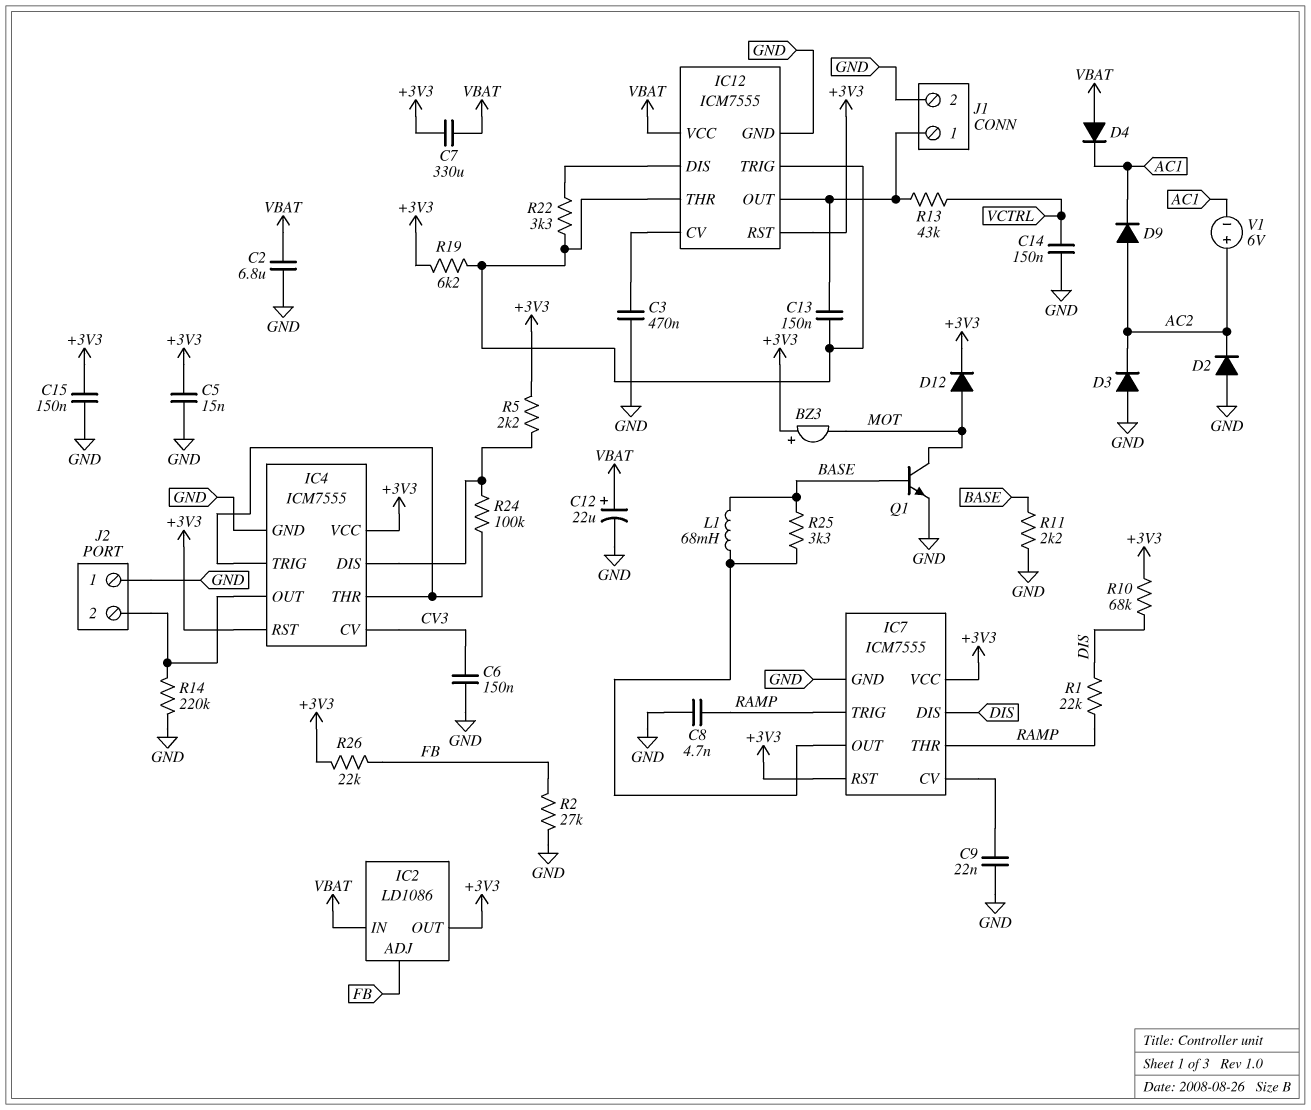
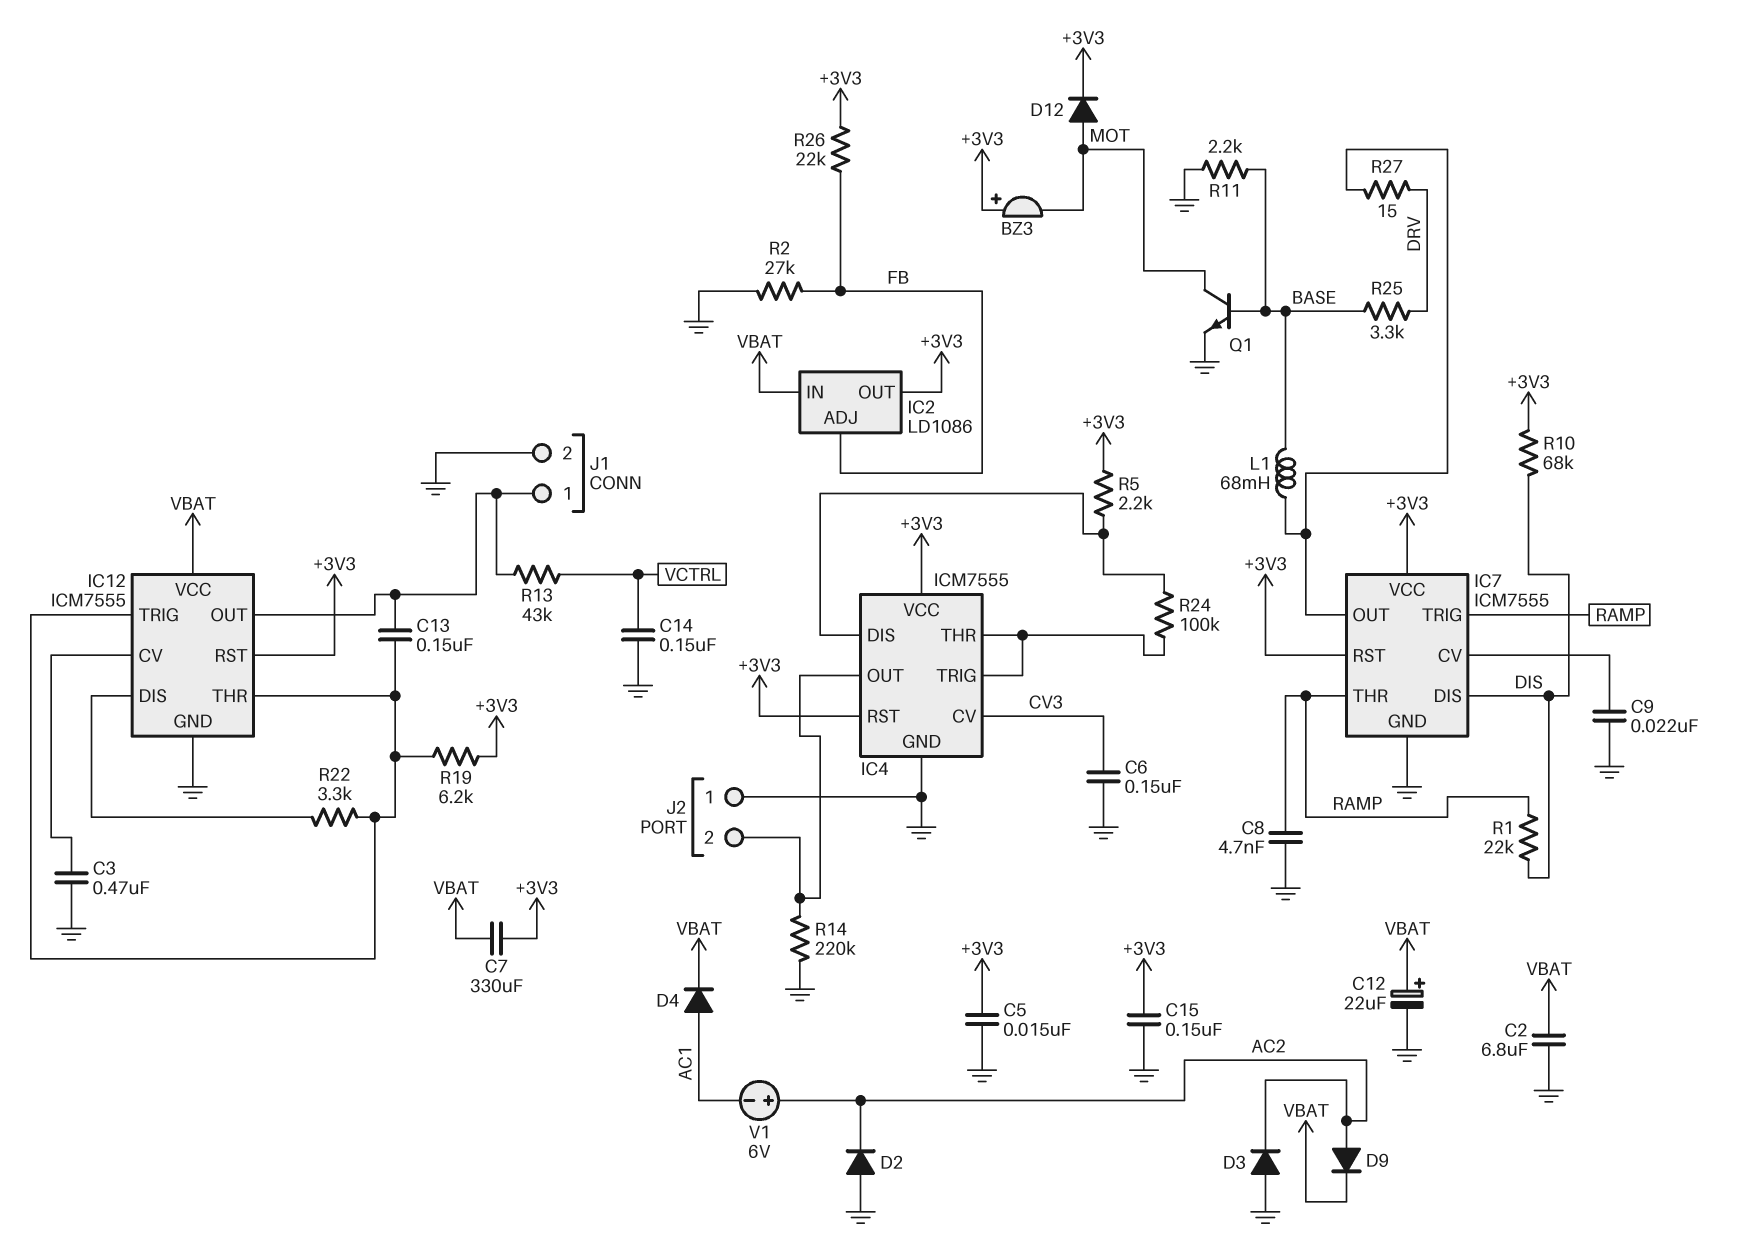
D4: diode (A VBAT, K AC1) -> diode (A AC1, K VBAT)
D9: diode (A AC2, K AC1) -> diode (A AC2, K VBAT)
R25: 3.3k (BASE, IC7/OUT) -> 3.3k (BASE, DRV)
R27: none -> 15 (DRV, IC7/OUT)

